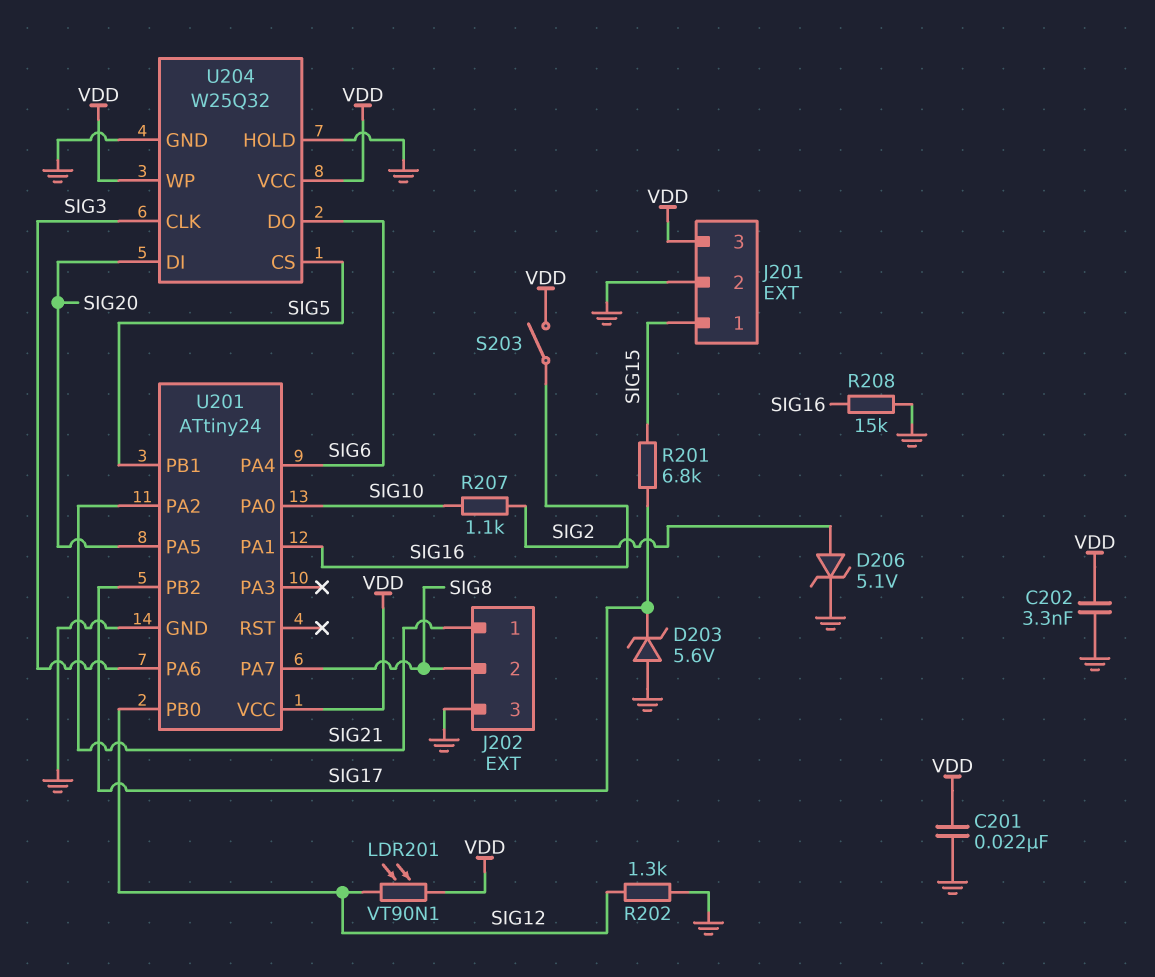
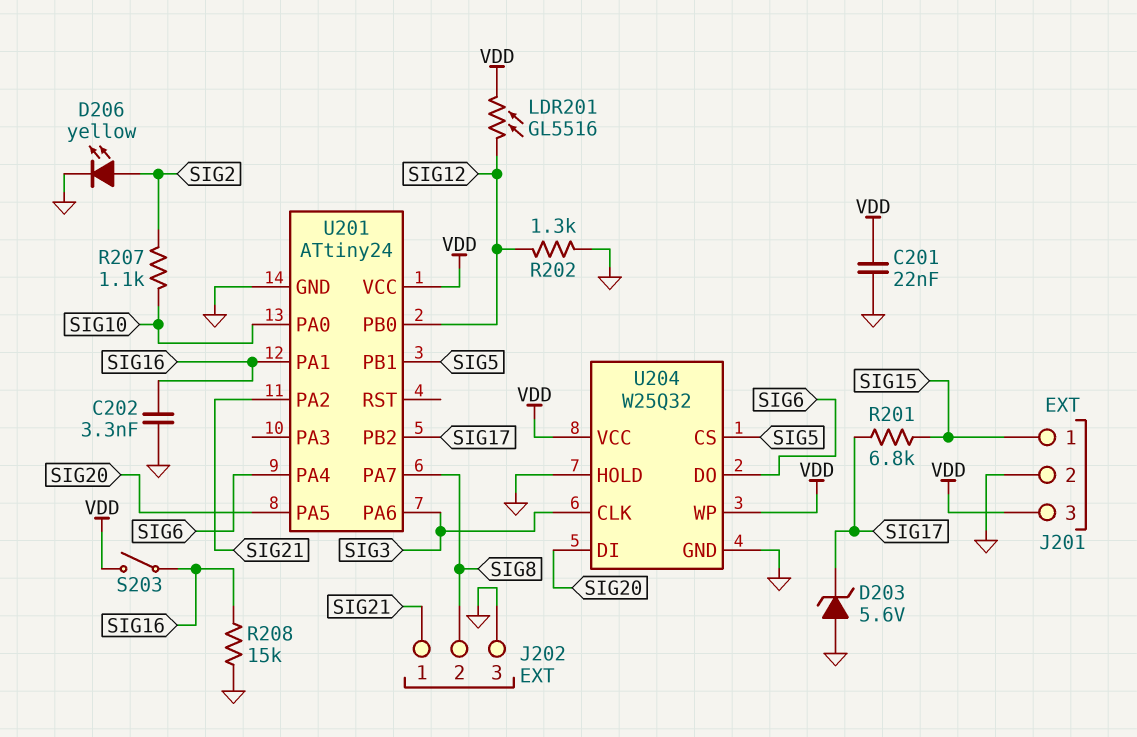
C202: 3.3nF (GND, VDD) -> 3.3nF (GND, SIG16)
D206: zener 5.1V (A SIG2, K GND) -> LED yellow (A SIG2, K GND)
LDR201: VT90N1 (SIG12, VDD) -> GL5516 (SIG12, VDD)

